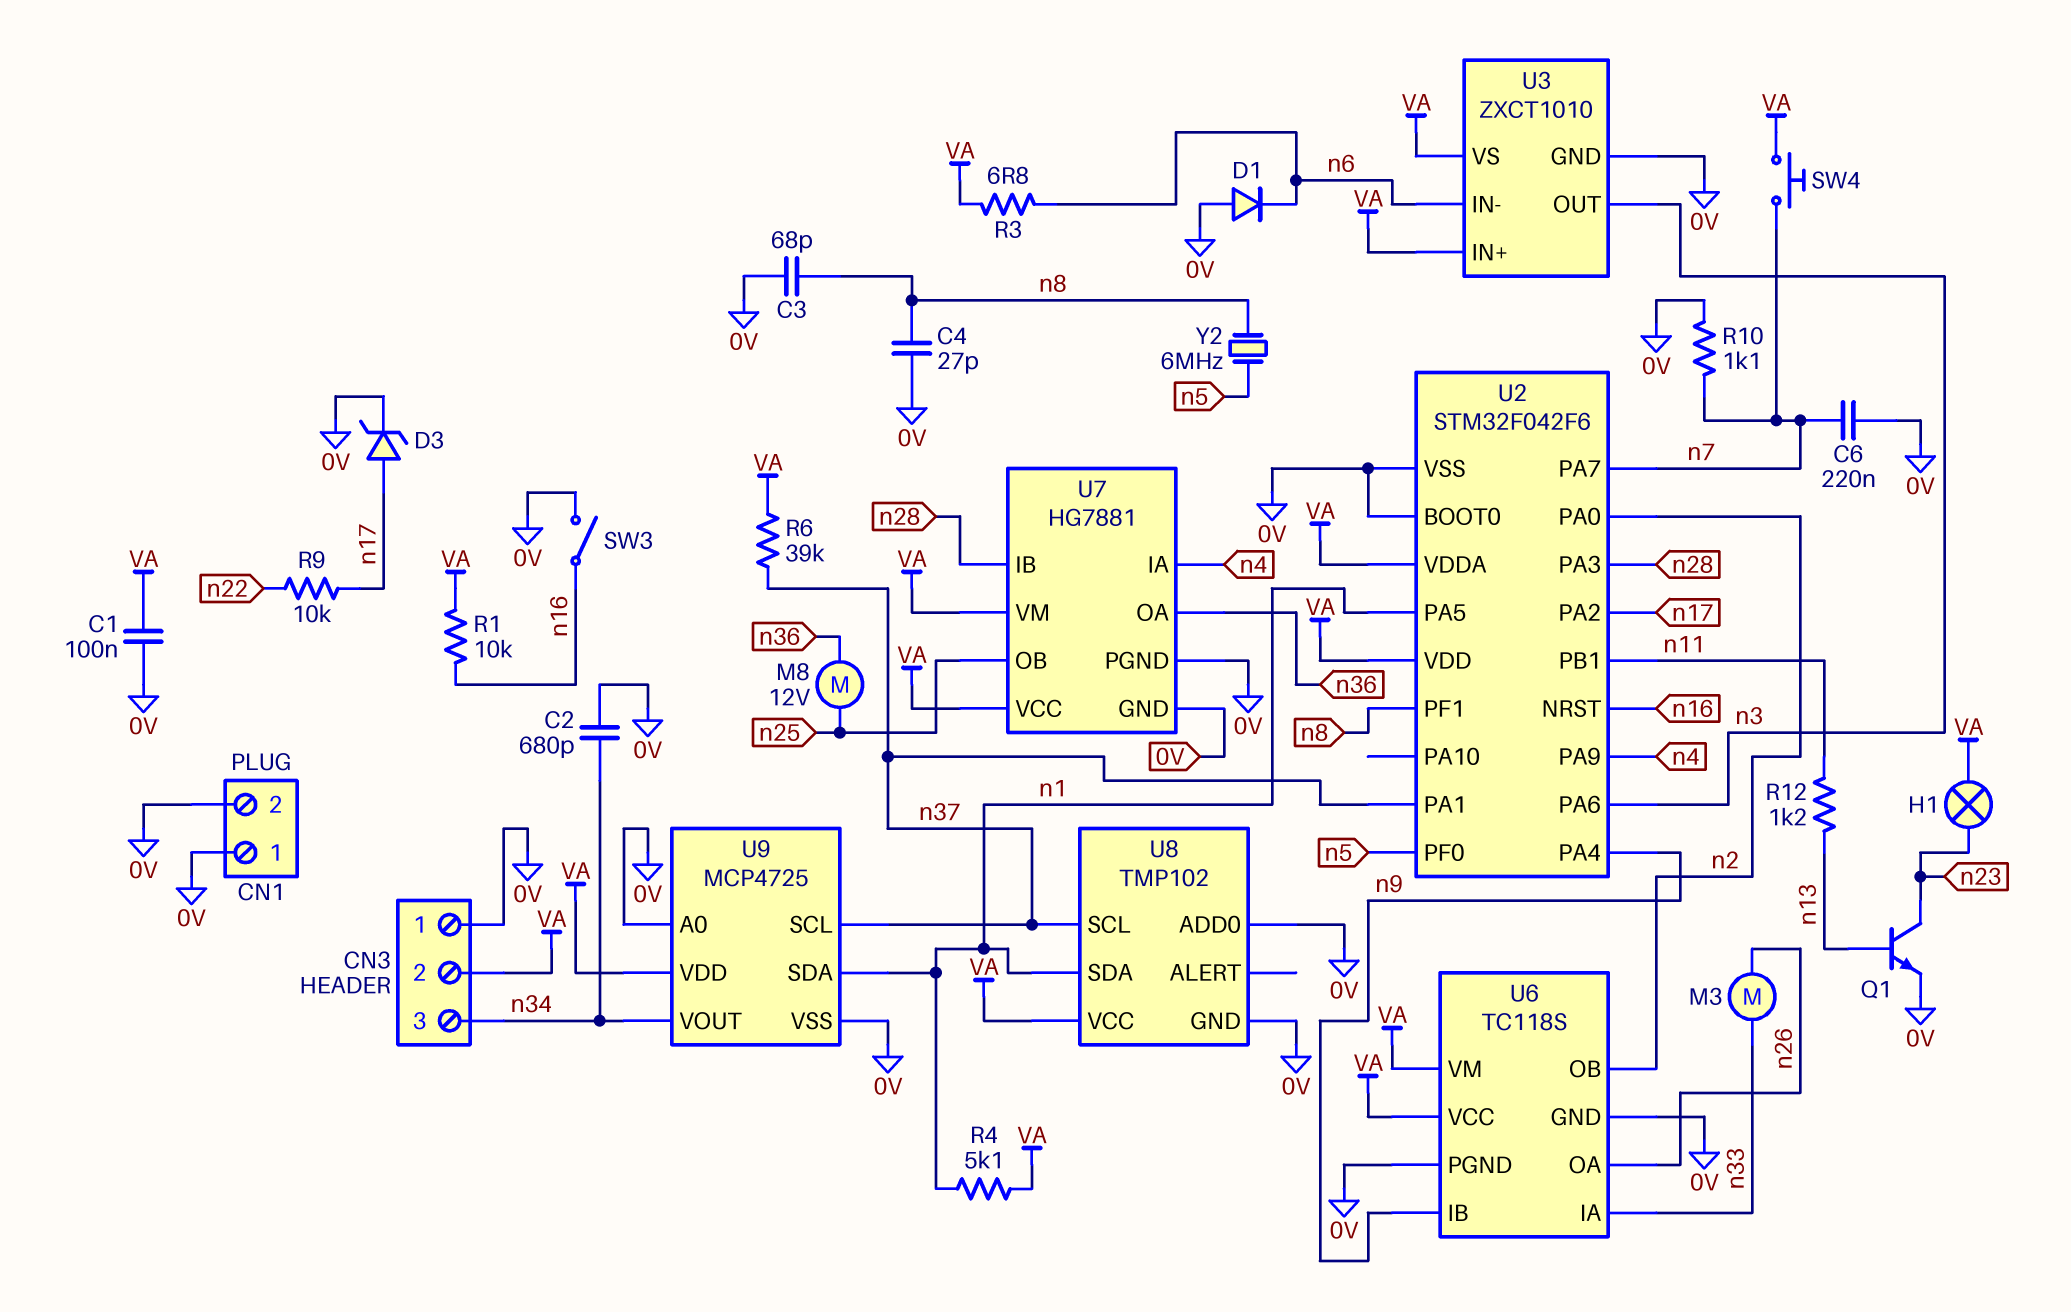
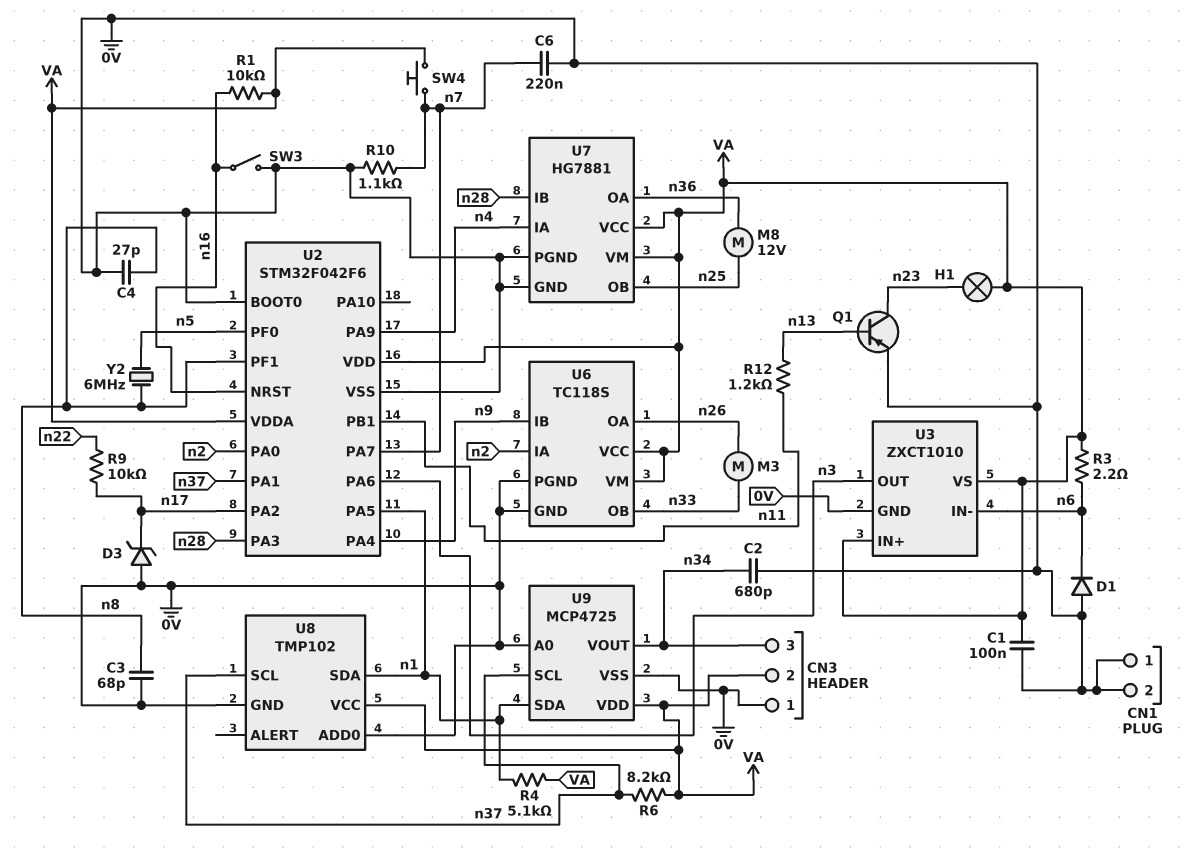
D3: zener (A n17, K 0V) -> zener (A 0V, K n17)
Q1: NPN (B n13, C n23, E 0V) -> PNP (B n13, C n23, E 0V)
R3: 6.8 (VA, n6) -> 2.2 (VA, n6)
R6: 39k (VA, n37) -> 8.2k (VA, n37)
U6 pin IA: n33 -> n2
U6 pin OB: n2 -> n33

